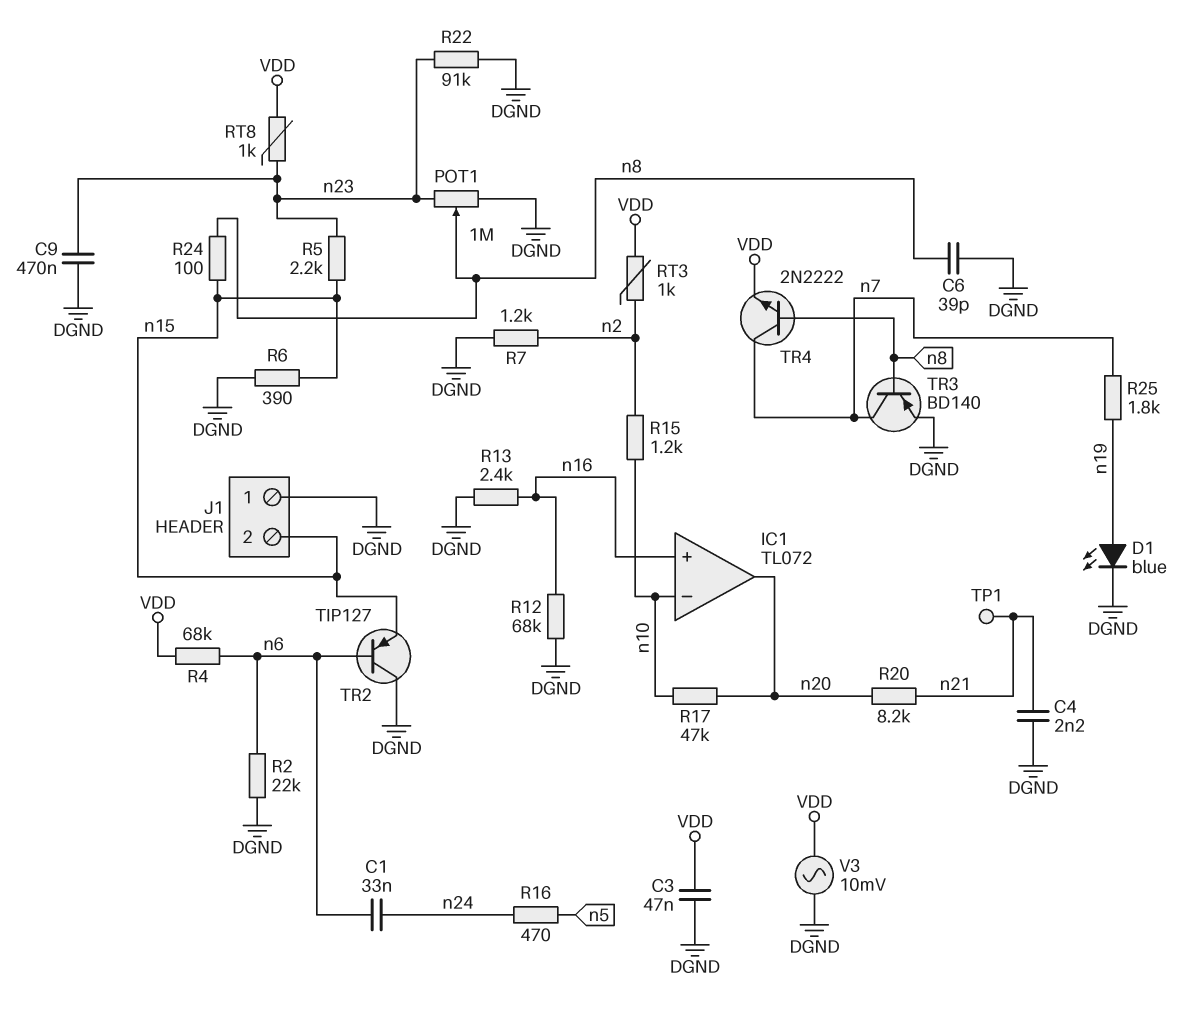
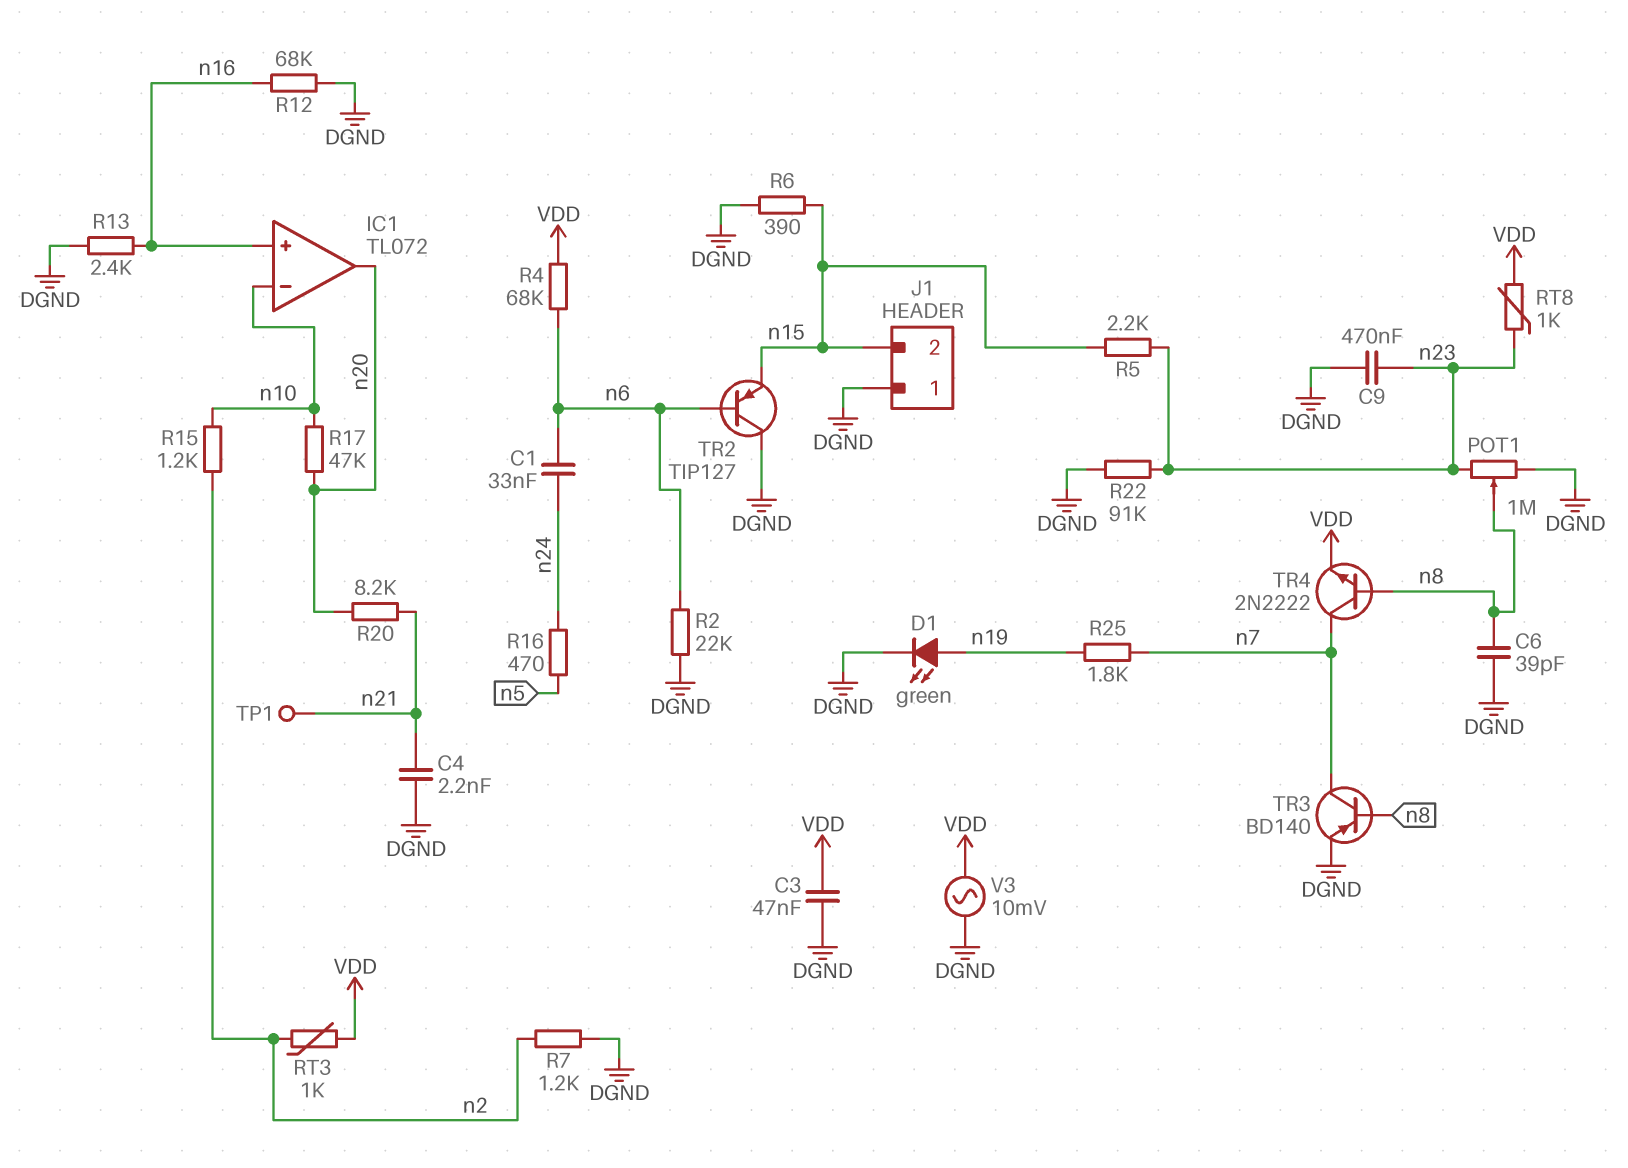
D1: LED blue (A n19, K DGND) -> LED green (A n19, K DGND)
R24: 100 (n8, n15) -> none

